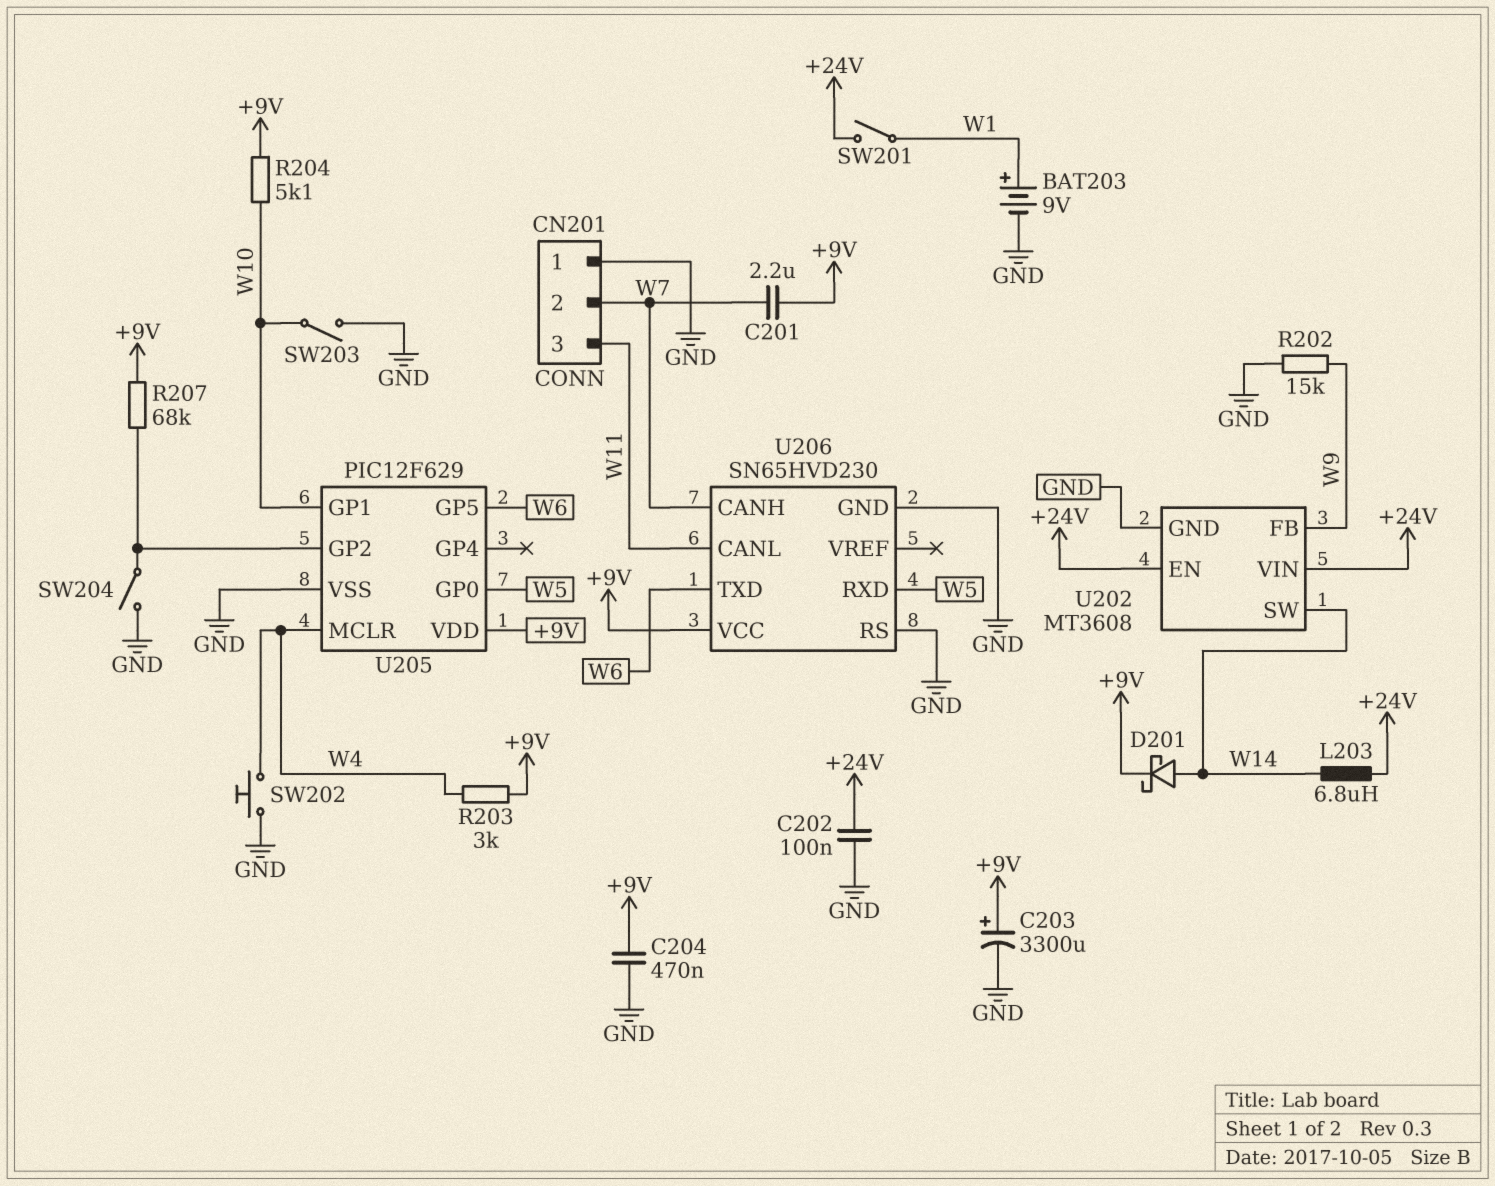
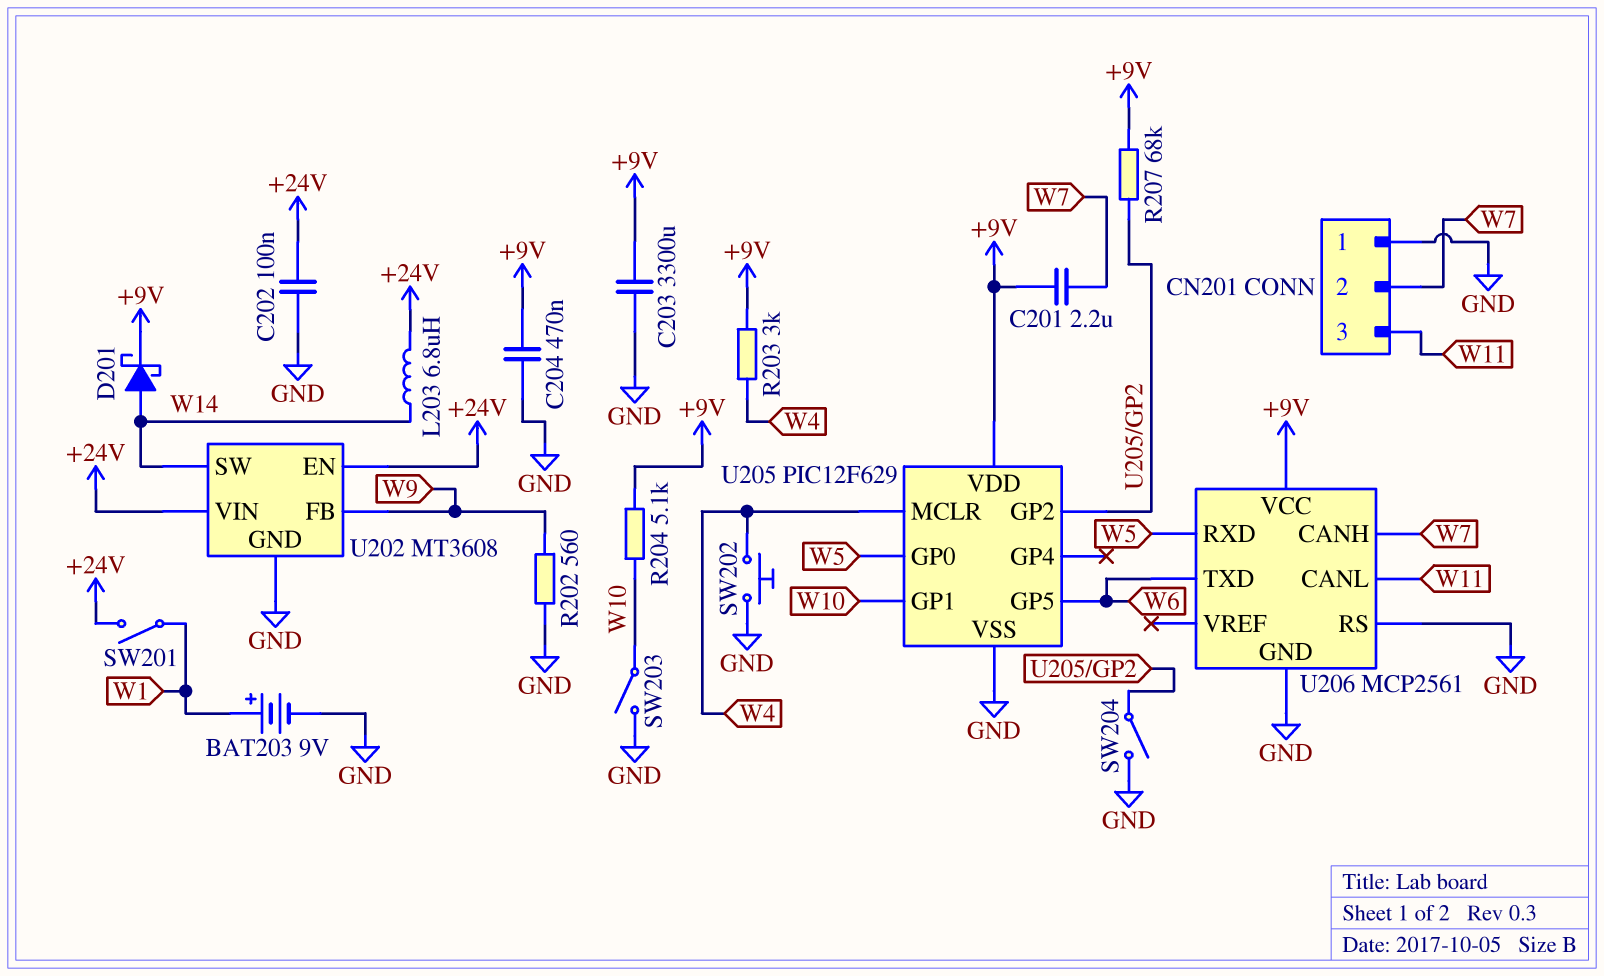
C203: 3300uF (plus +9V, minus GND) -> 3300uF (+9V, GND)
R202: 15k (GND, W9) -> 560 (GND, W9)
U206: SN65HVD230 -> MCP2561

